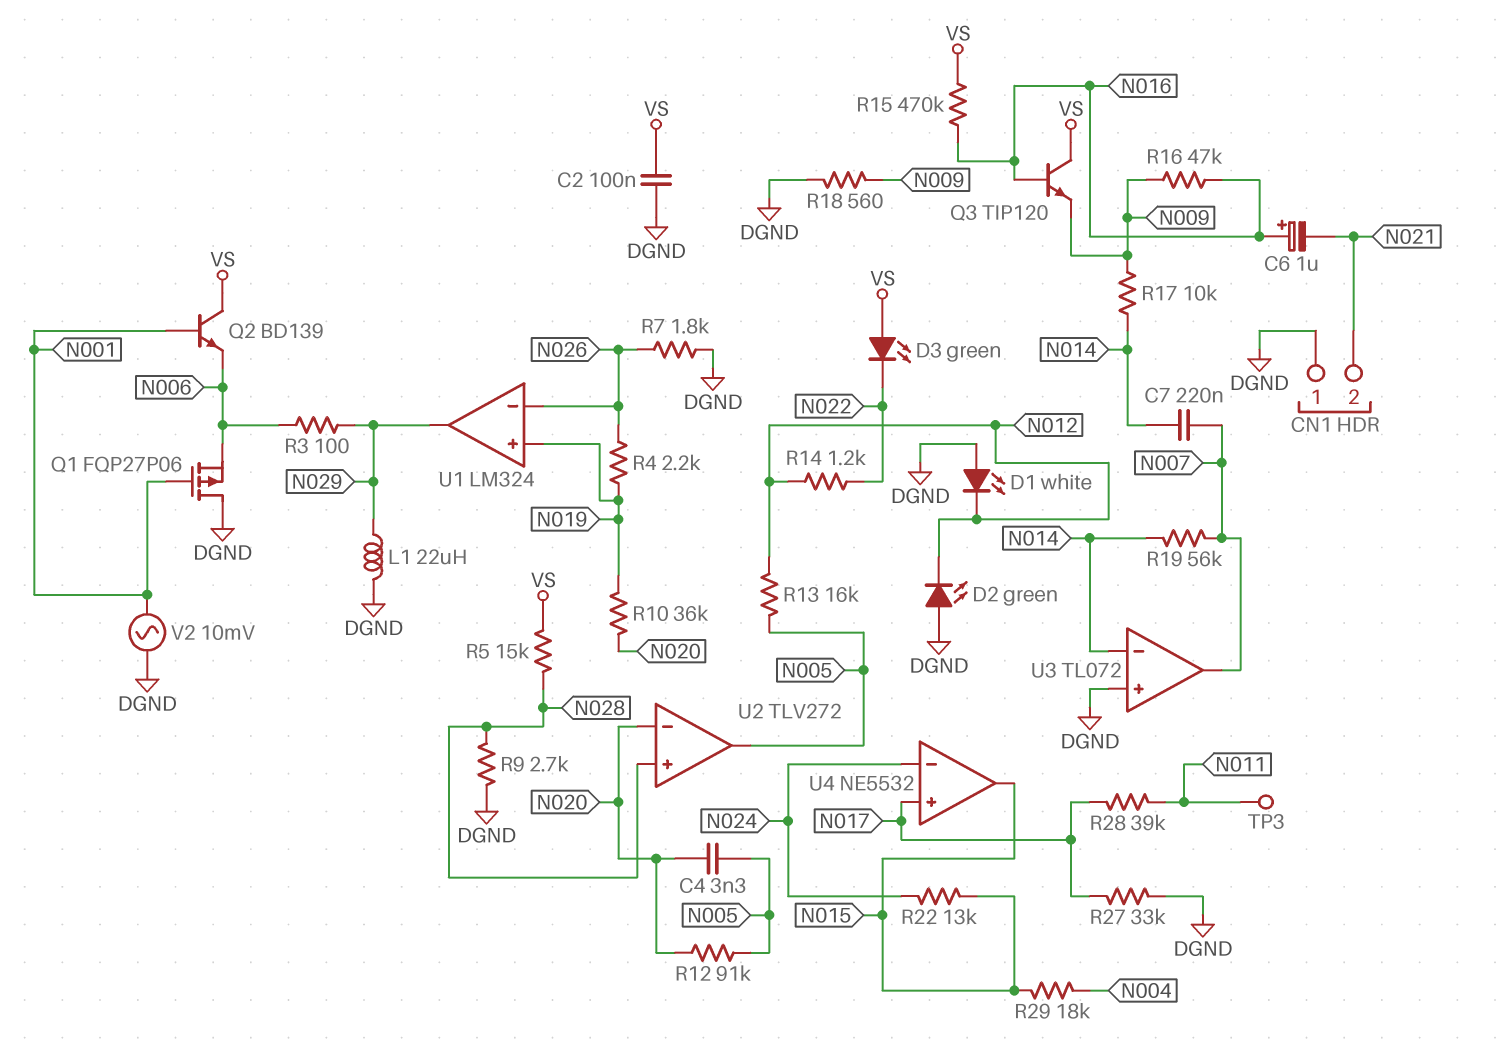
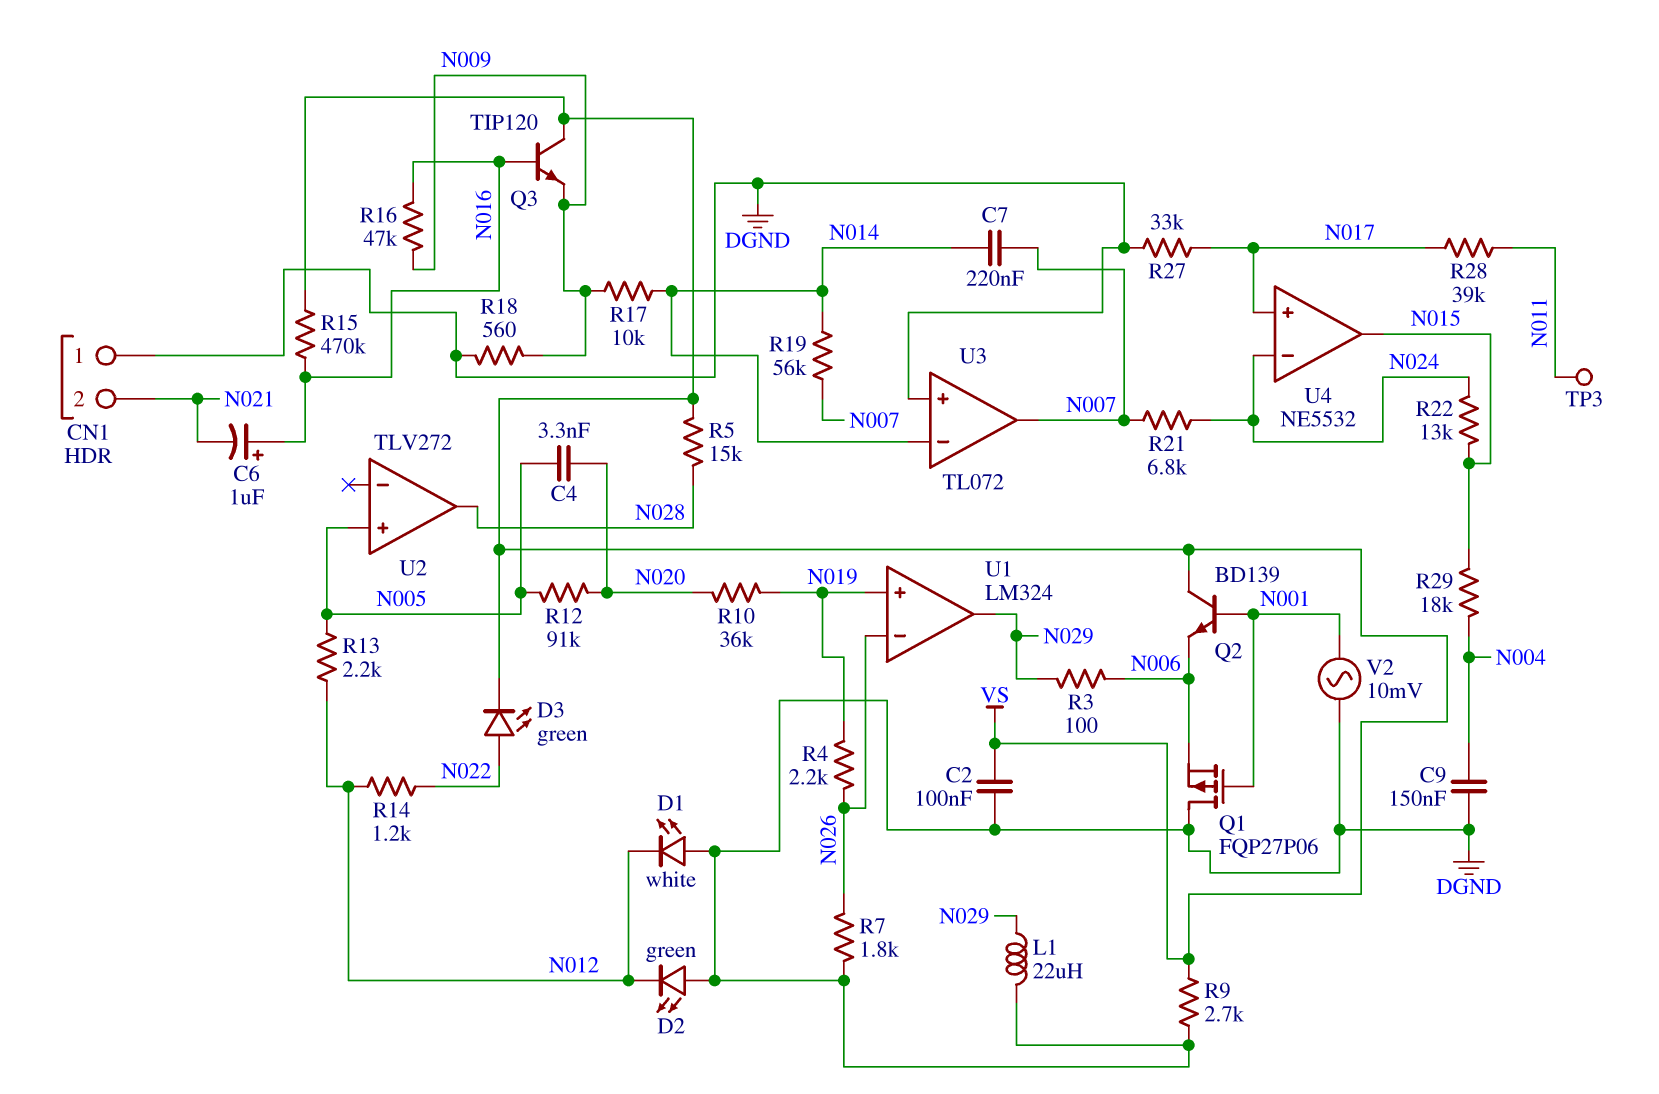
C9: none -> 150nF (DGND, N004)
D3: LED green (A VS, K N022) -> LED green (A N022, K VS)
R9: 2.7k (DGND, N028) -> 2.7k (DGND, VS)
R13: 16k (N005, N012) -> 2.2k (N005, N012)
R21: none -> 6.8k (N007, N024)
U2 pin in+: N028 -> N005
U2 pin in-: N020 -> none
U2 pin out: N005 -> N028

